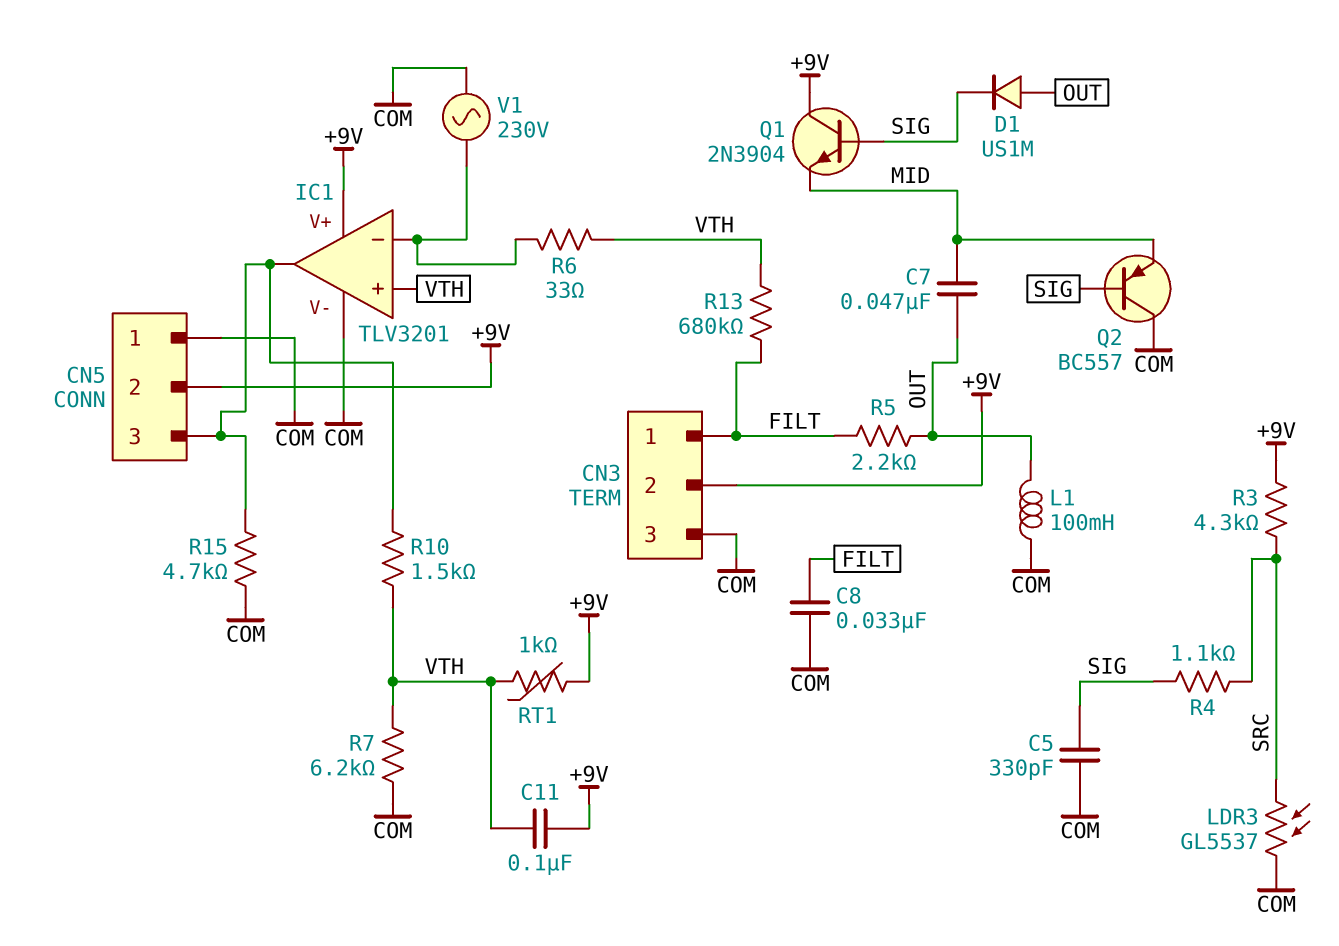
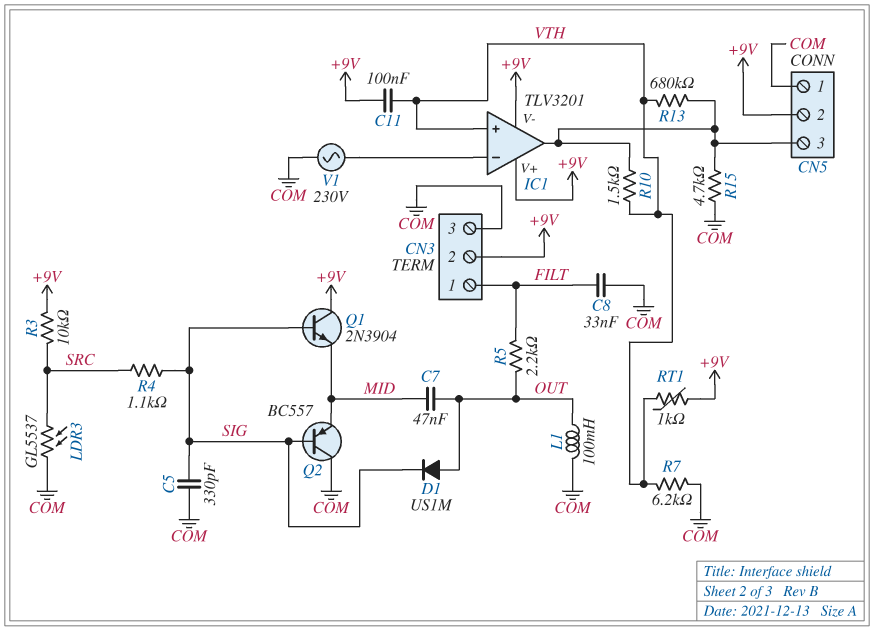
IC1 pin V-: COM -> +9V
R3: 4.3k (+9V, SRC) -> 10k (+9V, SRC)
R6: 33 (IC1/in-, VTH) -> none
R13: 680k (FILT, VTH) -> 680k (CN5/3, VTH)

